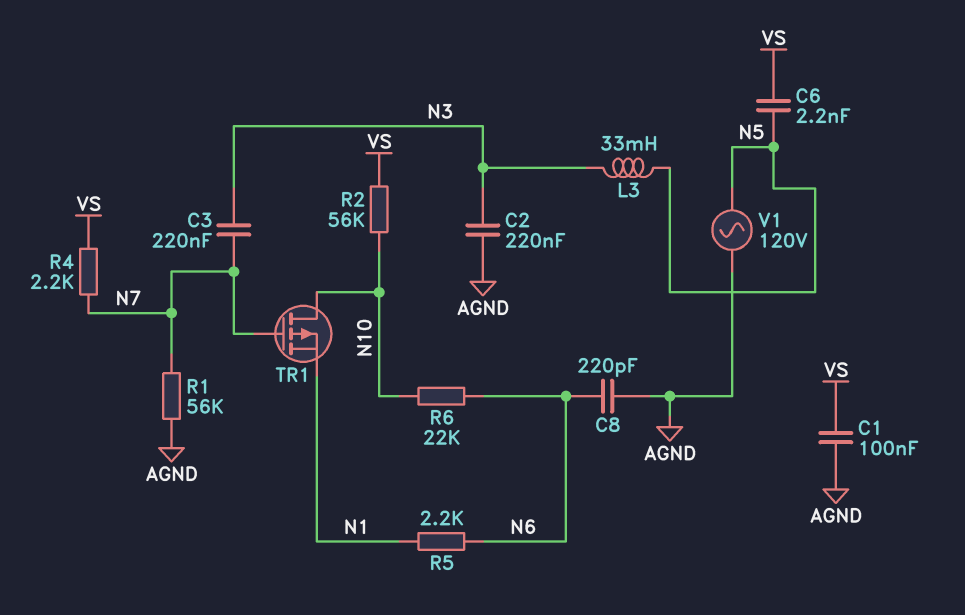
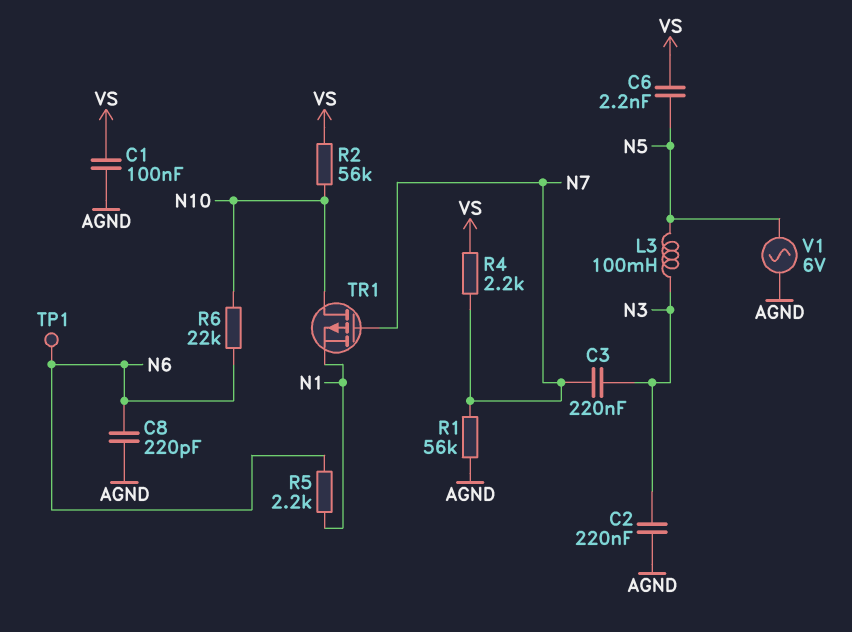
L3: 33mH (N3, N5) -> 100mH (N3, N5)
TP1: none -> test point (N6)
V1: AC 120V (AGND, N5) -> AC 6V (AGND, N5)

